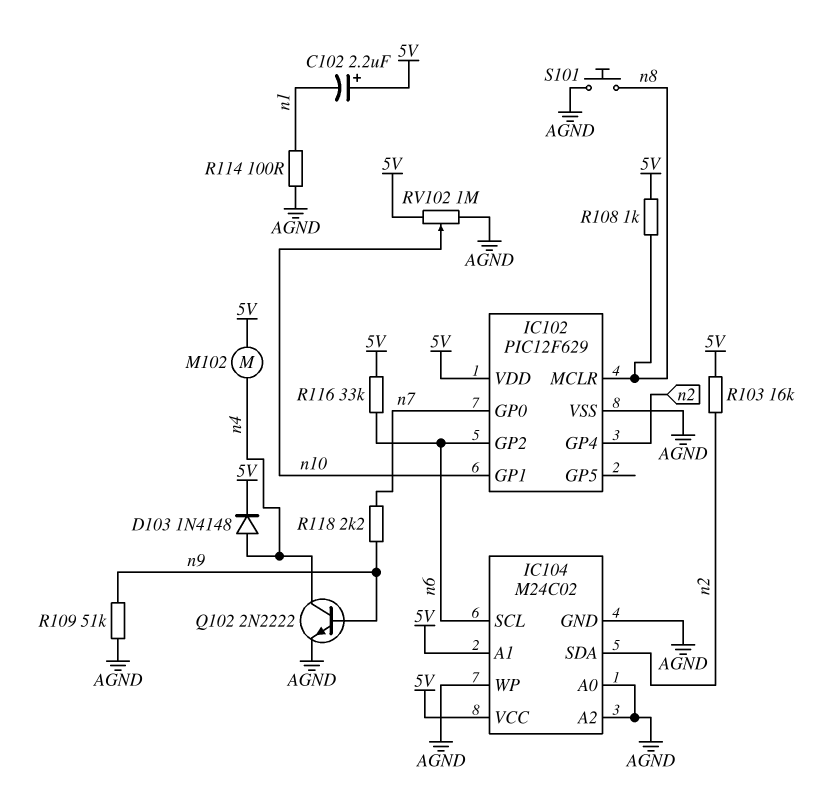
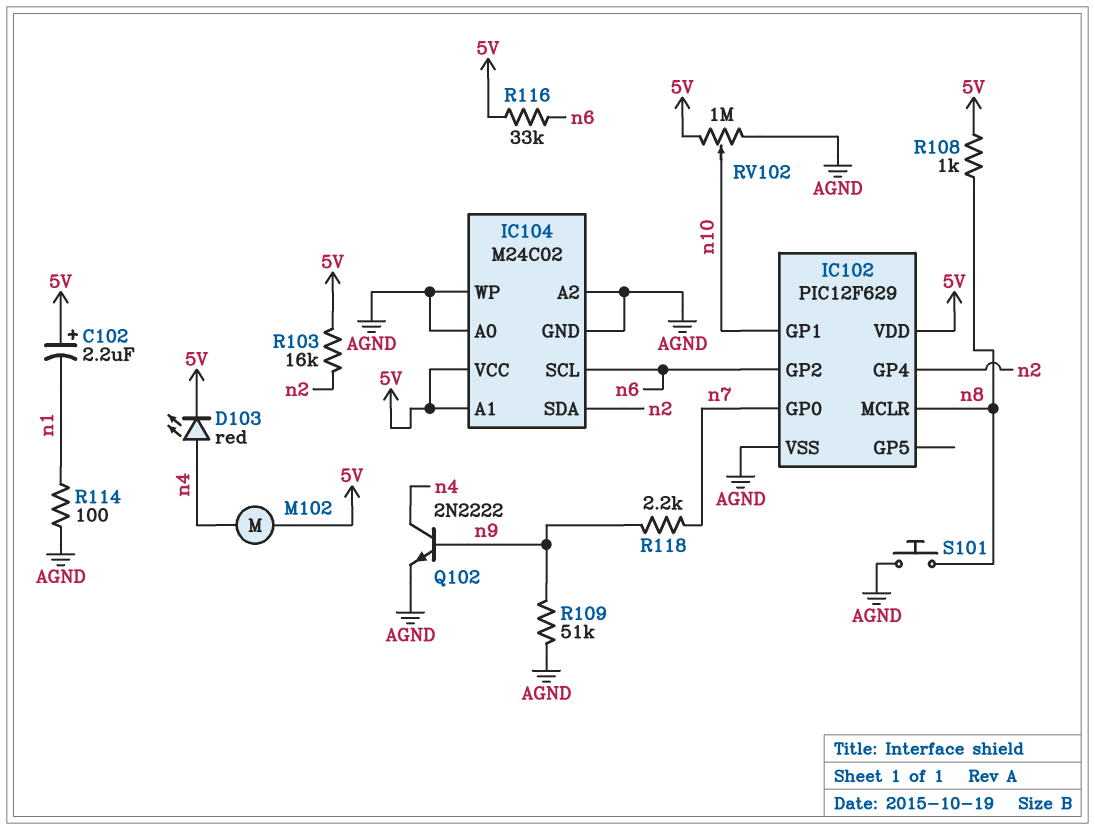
D103: diode 1N4148 (A n4, K 5V) -> LED red (A n4, K 5V)

